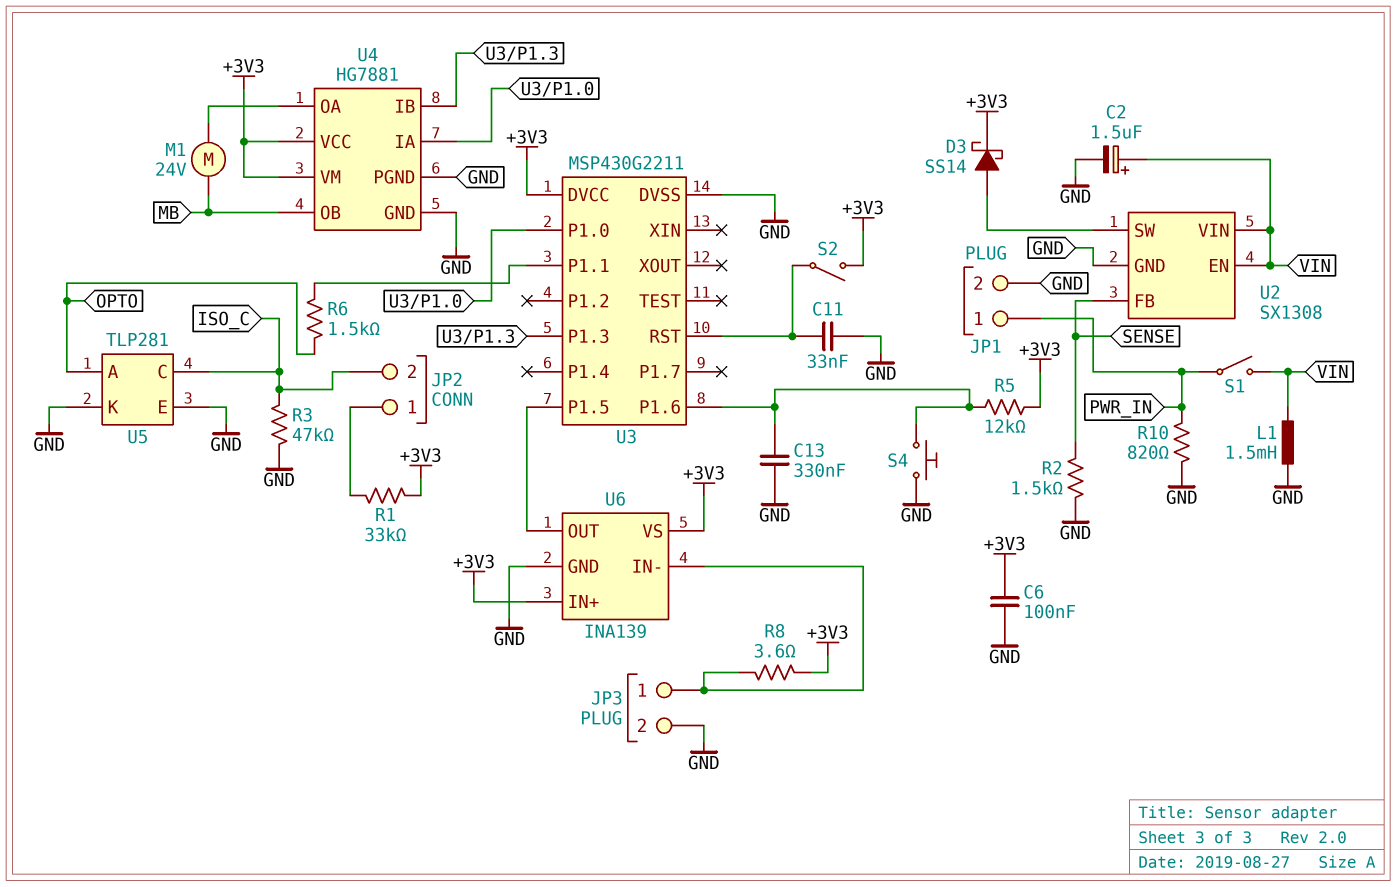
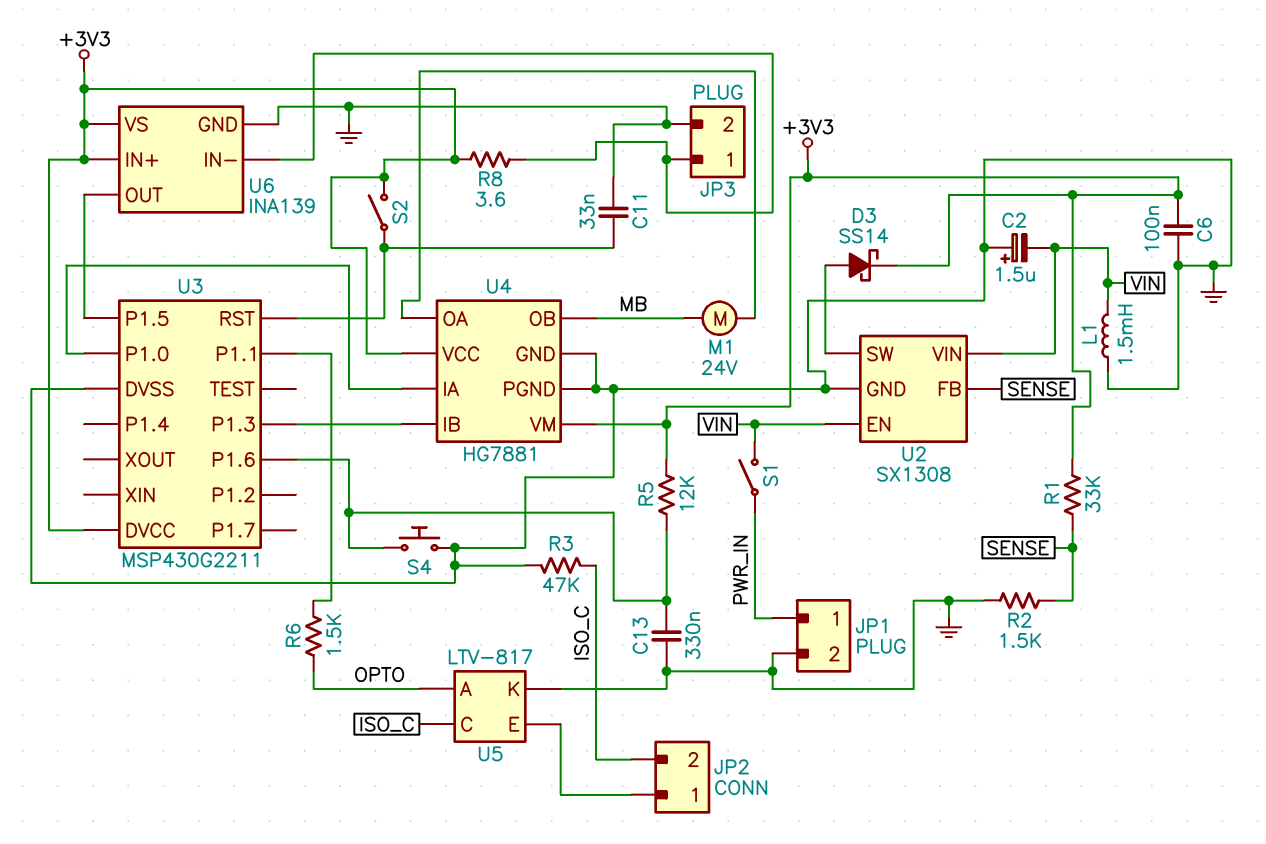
C2: 1.5uF (plus VIN, minus GND) -> 1.5uF (plus GND, minus VIN)
R1: 33k (+3V3, JP2/1) -> 33k (+3V3, SENSE)
R10: 820 (GND, PWR_IN) -> none
U5: TLP281 -> LTV-817
U5 pin E: GND -> JP2/1

